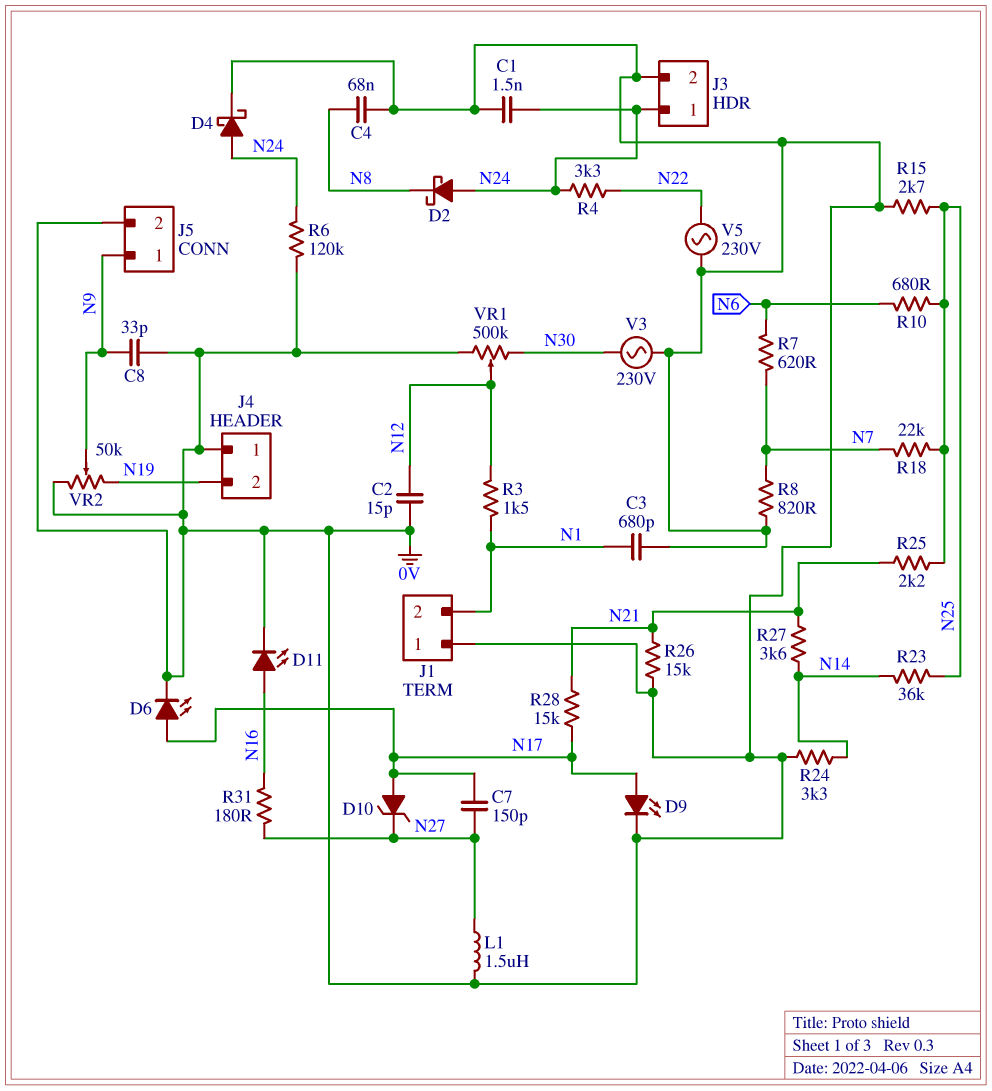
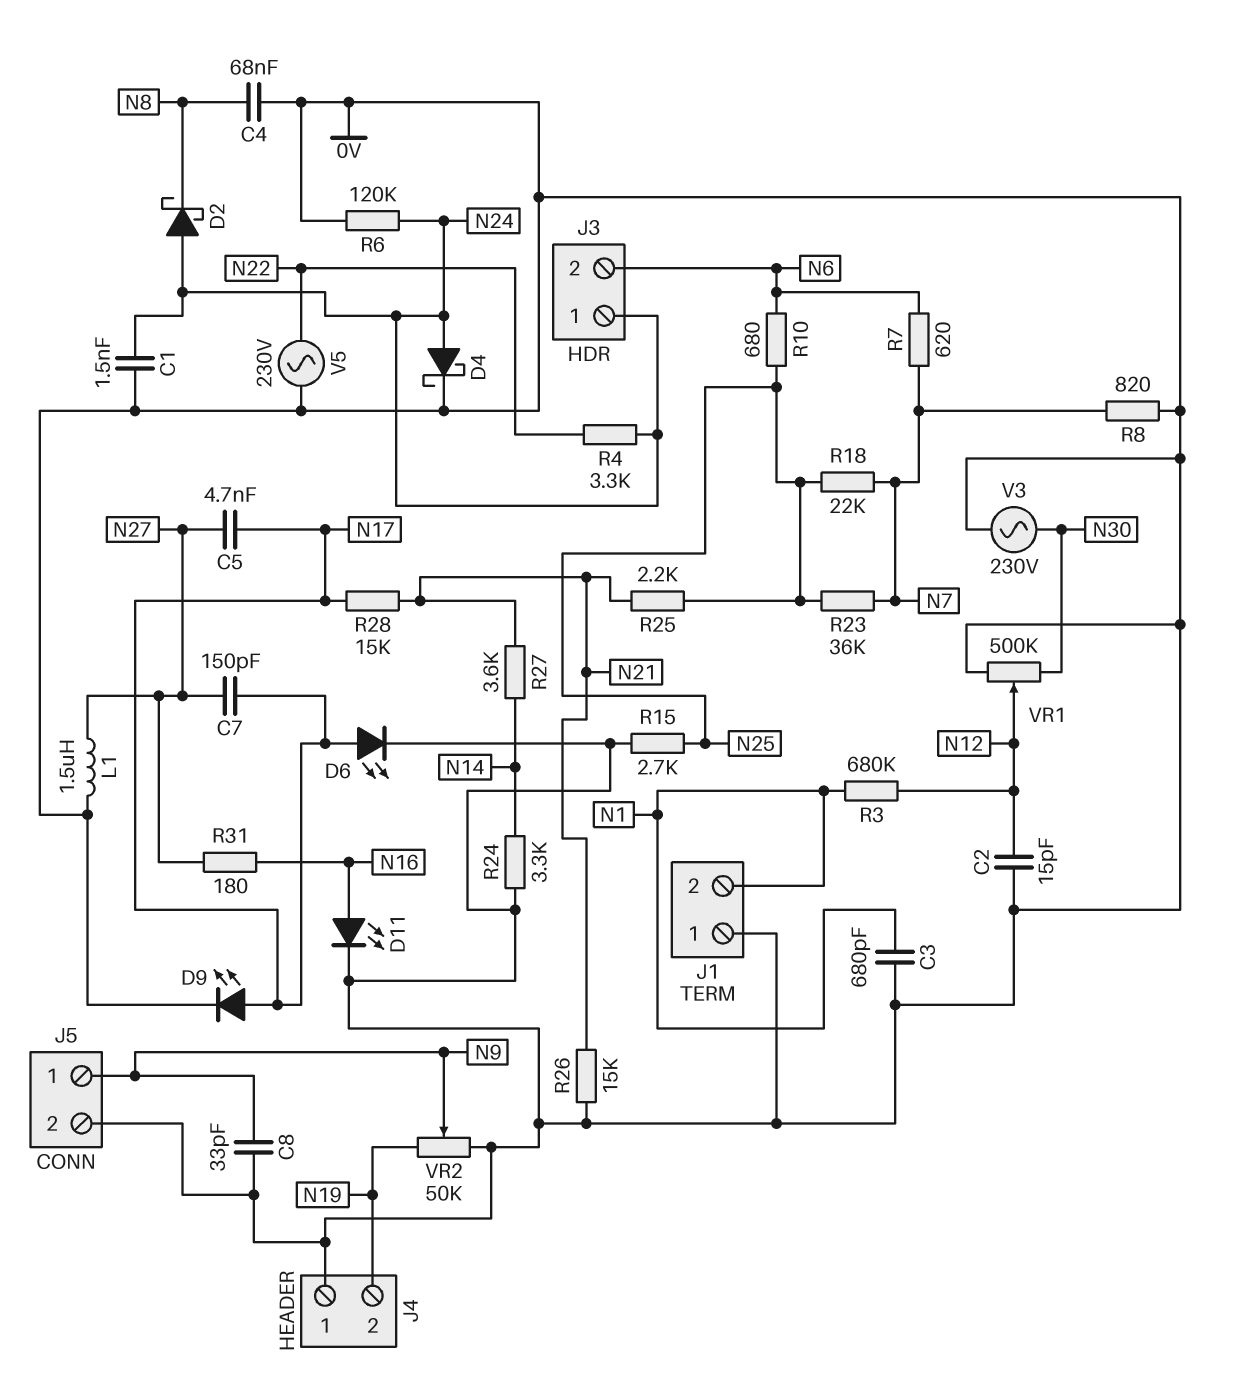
C5: none -> 4.7nF (N17, N27)
D10: zener (A N17, K N27) -> none
J3 pin 2: 0V -> N6
R3: 1.5k (N1, N12) -> 680k (N1, N12)
R23: 36k (N14, N25) -> 36k (N7, N25)

